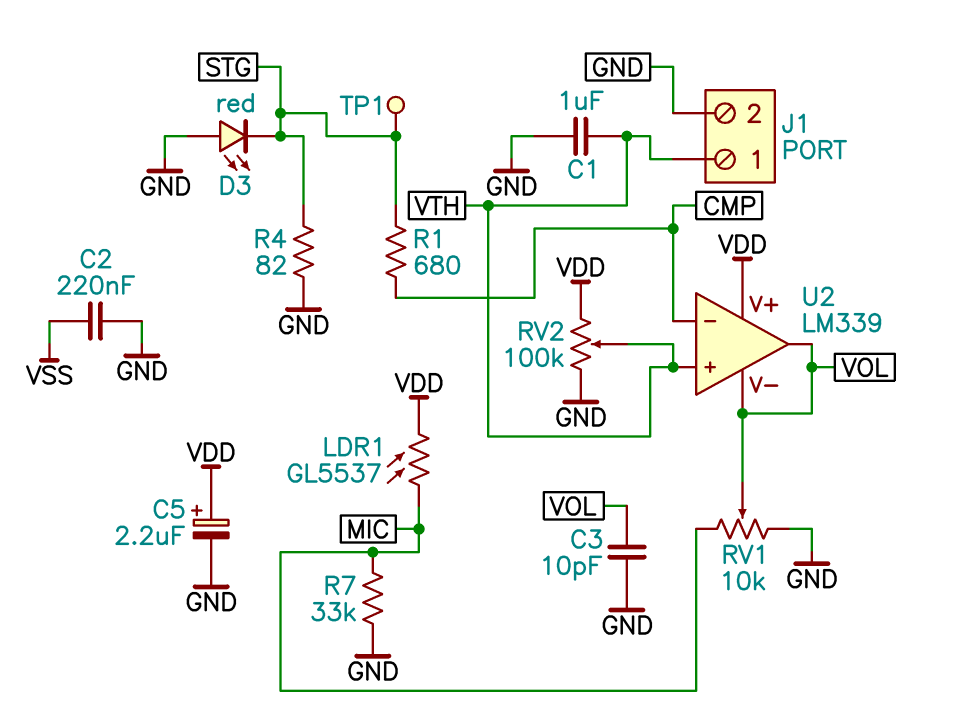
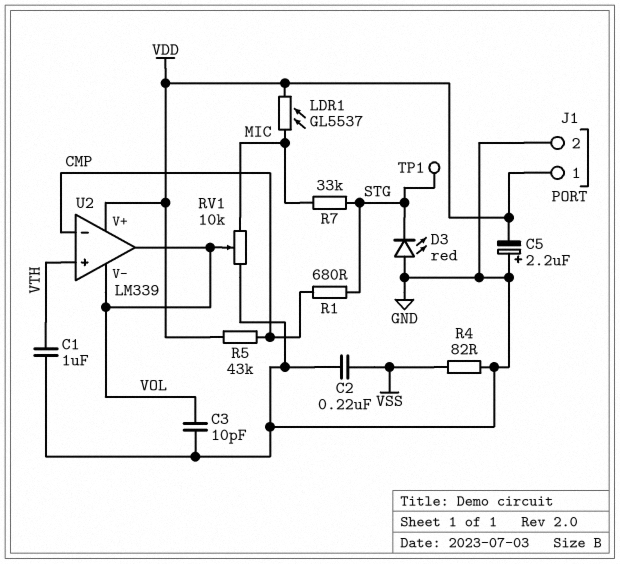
C5: 2.2uF (plus VDD, minus GND) -> 2.2uF (plus GND, minus VDD)
J1 pin 1: VTH -> VDD
R4: 82 (GND, STG) -> 82 (GND, VSS)
R5: none -> 43k (CMP, VDD)
R7: 33k (GND, MIC) -> 33k (MIC, STG)
RV2: 100k (GND, VDD, wiper VTH) -> none

